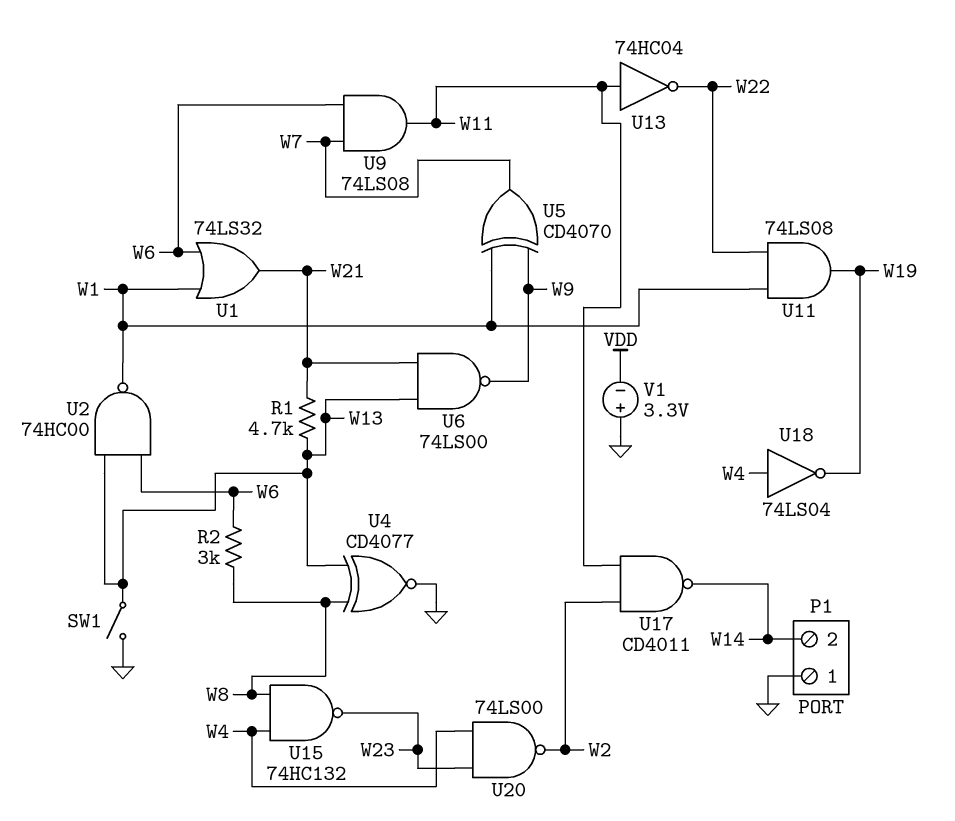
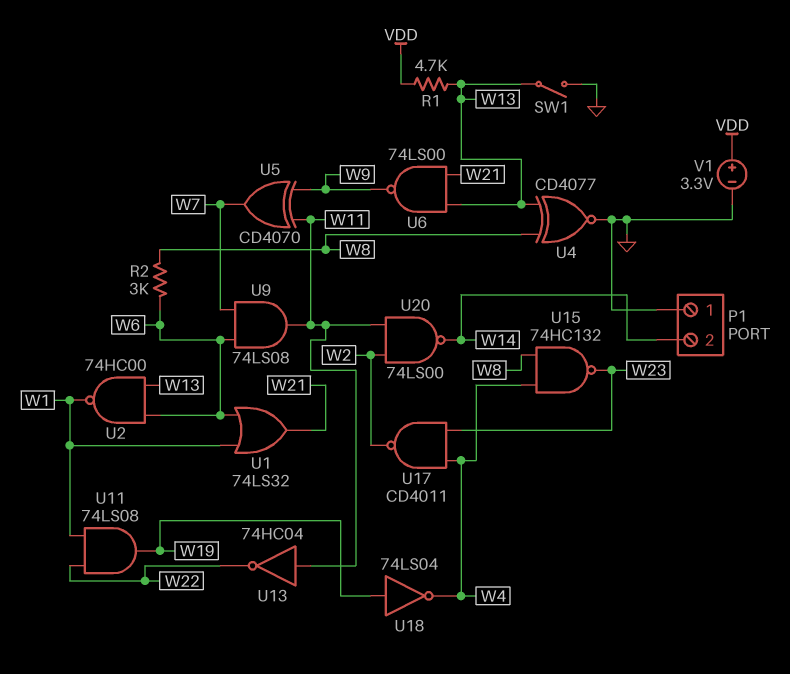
R1: 4.7k (W13, W21) -> 4.7k (VDD, W13)
U5: XOR CD4070 (in W1, in W9, out W7) -> XOR CD4070 (in W9, in W11, out W7)
U17: NAND CD4011 (in W2, in W11, out W14) -> NAND CD4011 (in W4, in W23, out W2)
U18: NOT 74LS04 (in W4, out W19) -> NOT 74LS04 (in W19, out W4)
U20: NAND 74LS00 (in W4, in W23, out W2) -> NAND 74LS00 (in W2, in W11, out W14)
V1: 3.3V (plus GND, minus VDD) -> 3.3V (plus VDD, minus GND)

